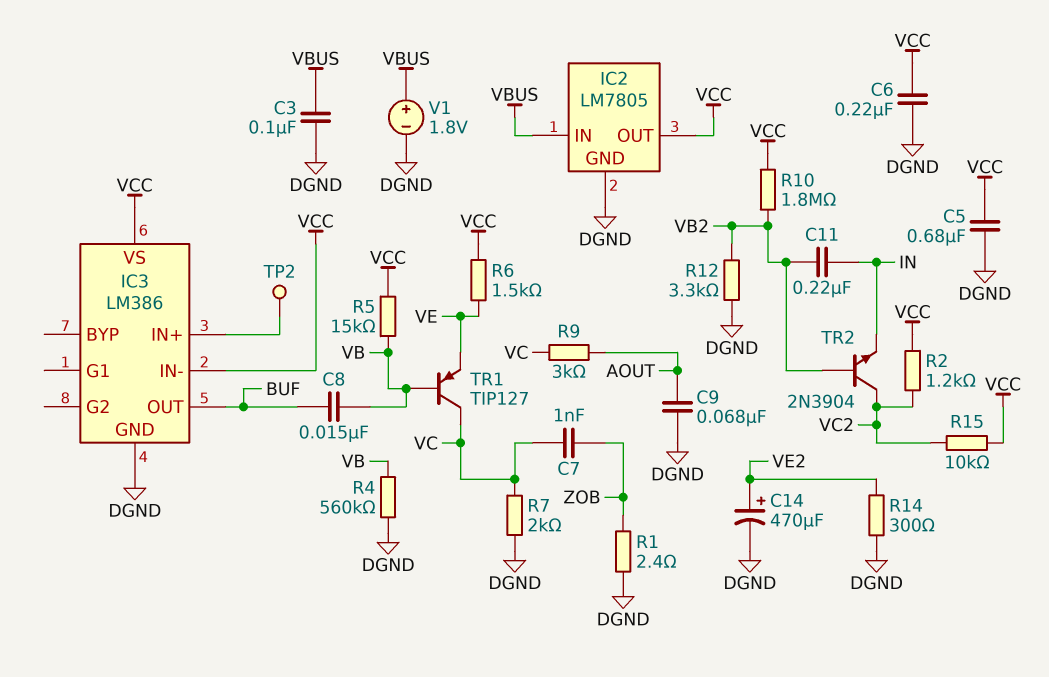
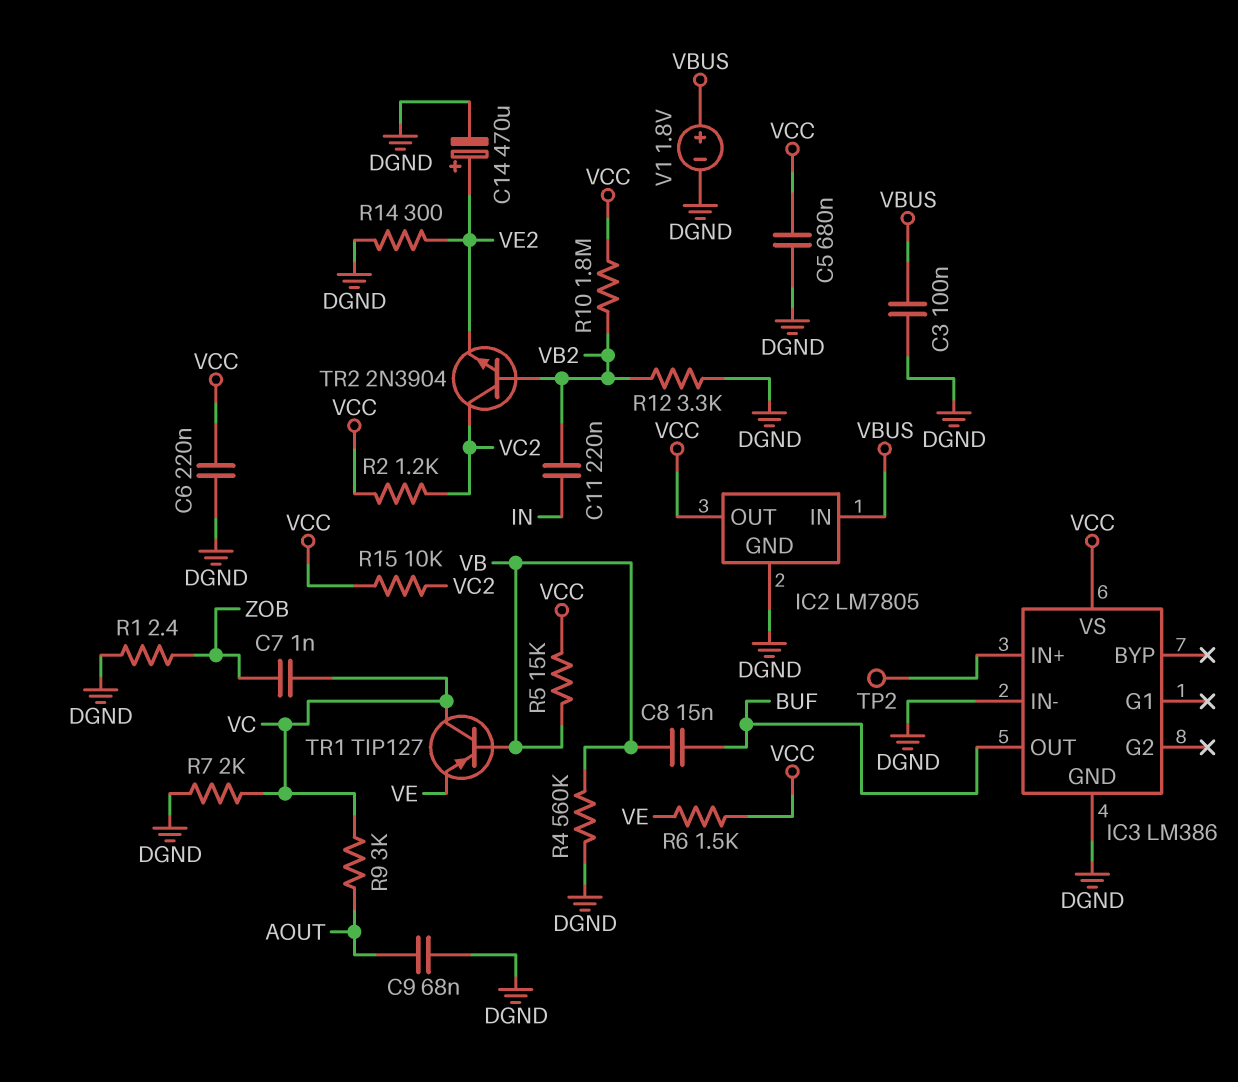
IC3 pin IN-: VCC -> DGND
TR2: NPN 2N3904 (B VB2, C VC2, E IN) -> NPN 2N3904 (B VB2, C VC2, E VE2)

